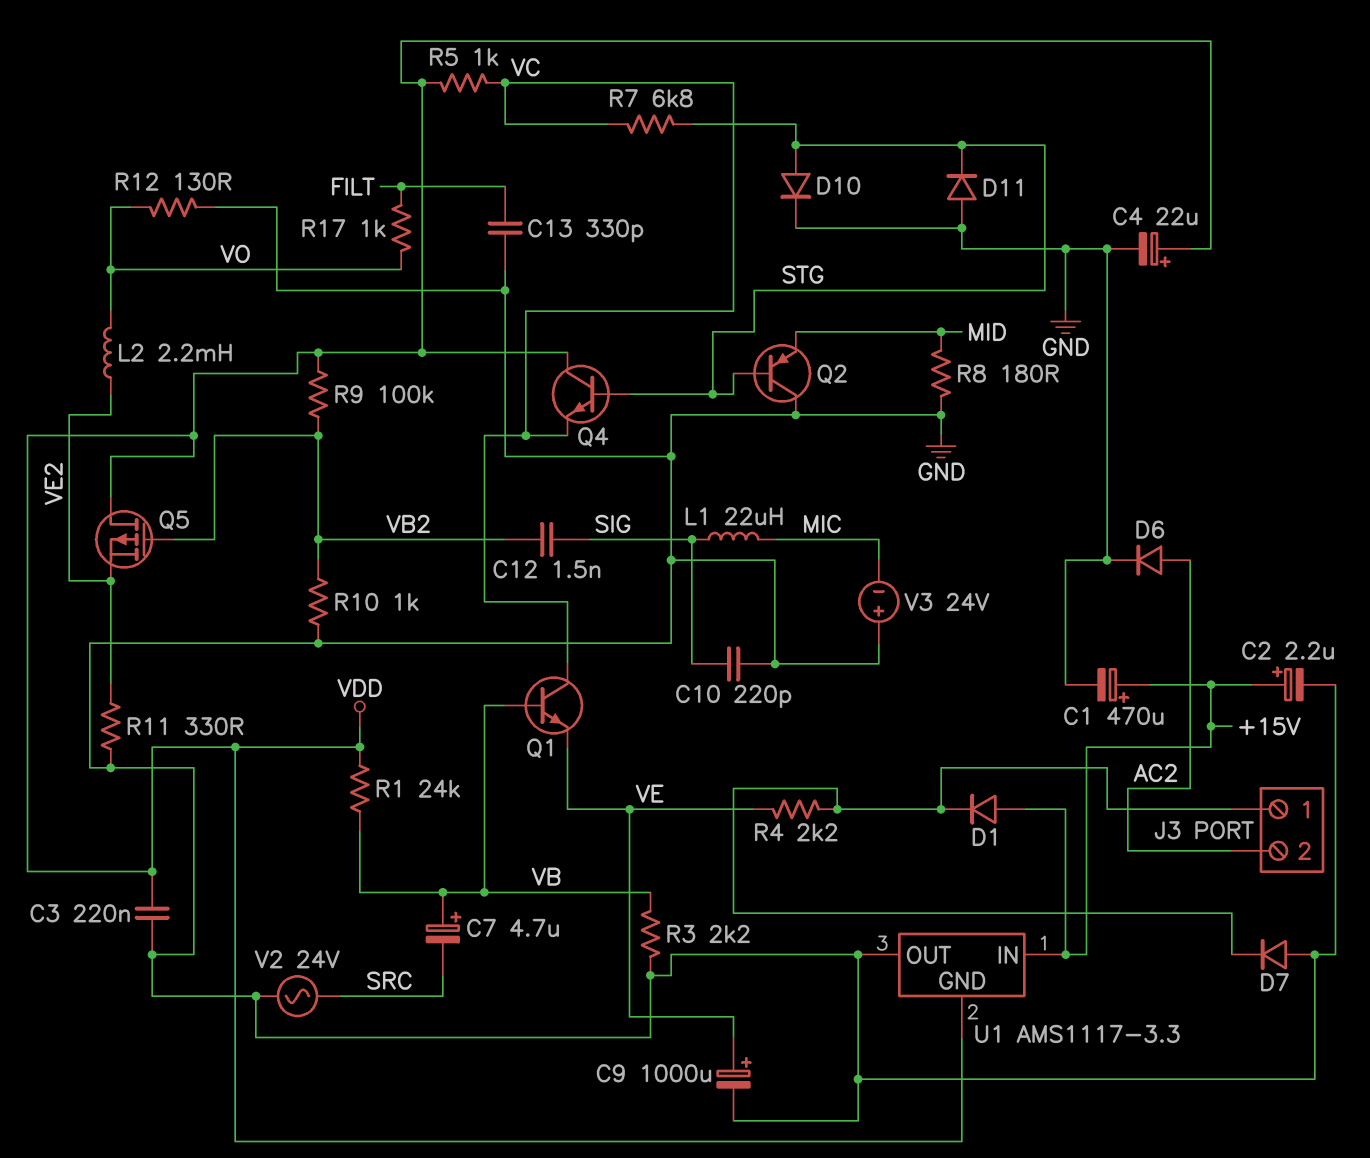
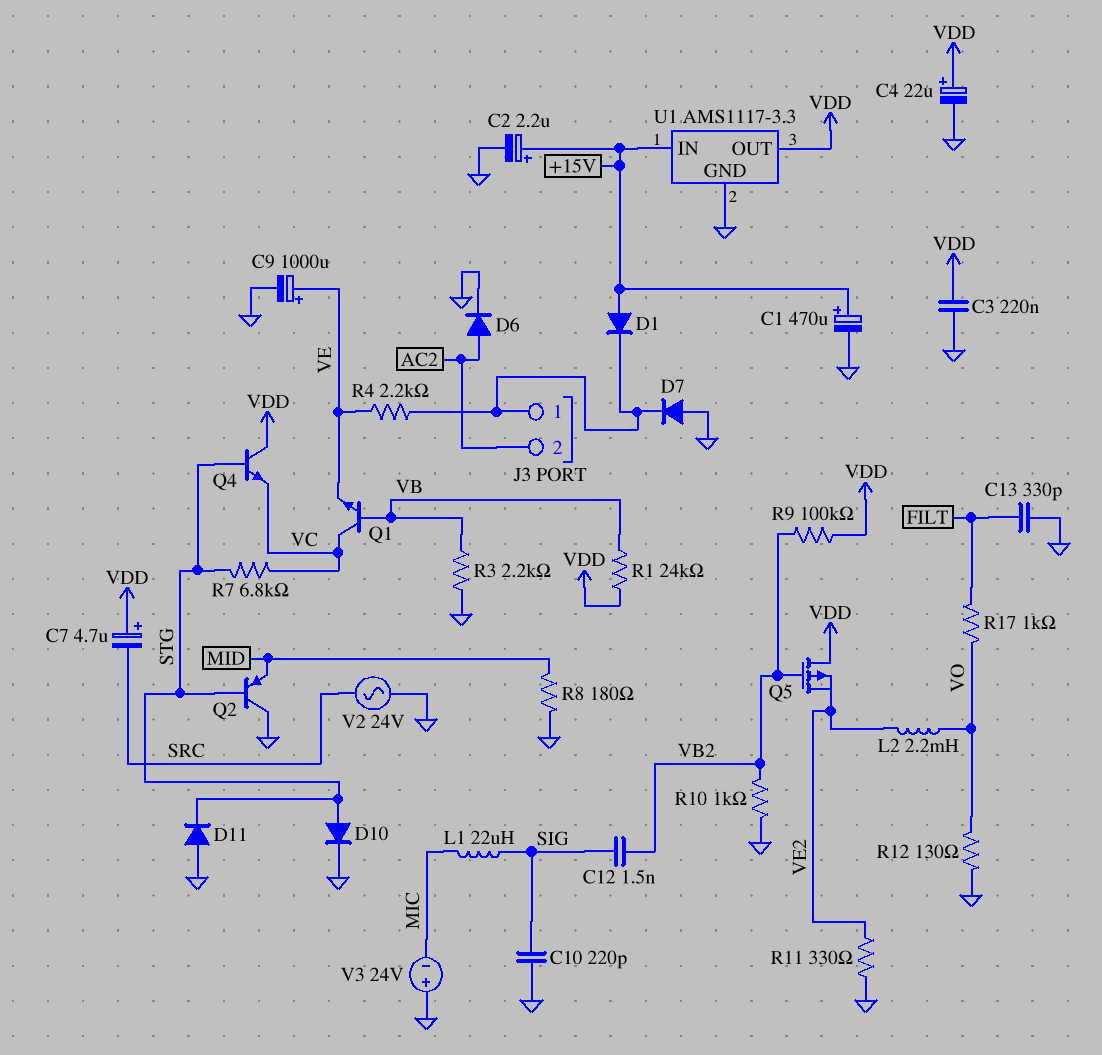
C7: 4.7uF (plus VB, minus SRC) -> 4.7uF (plus VDD, minus SRC)
R5: 1k (VC, VDD) -> none
U1 pin GND: VDD -> GND
U1 pin OUT: GND -> VDD

